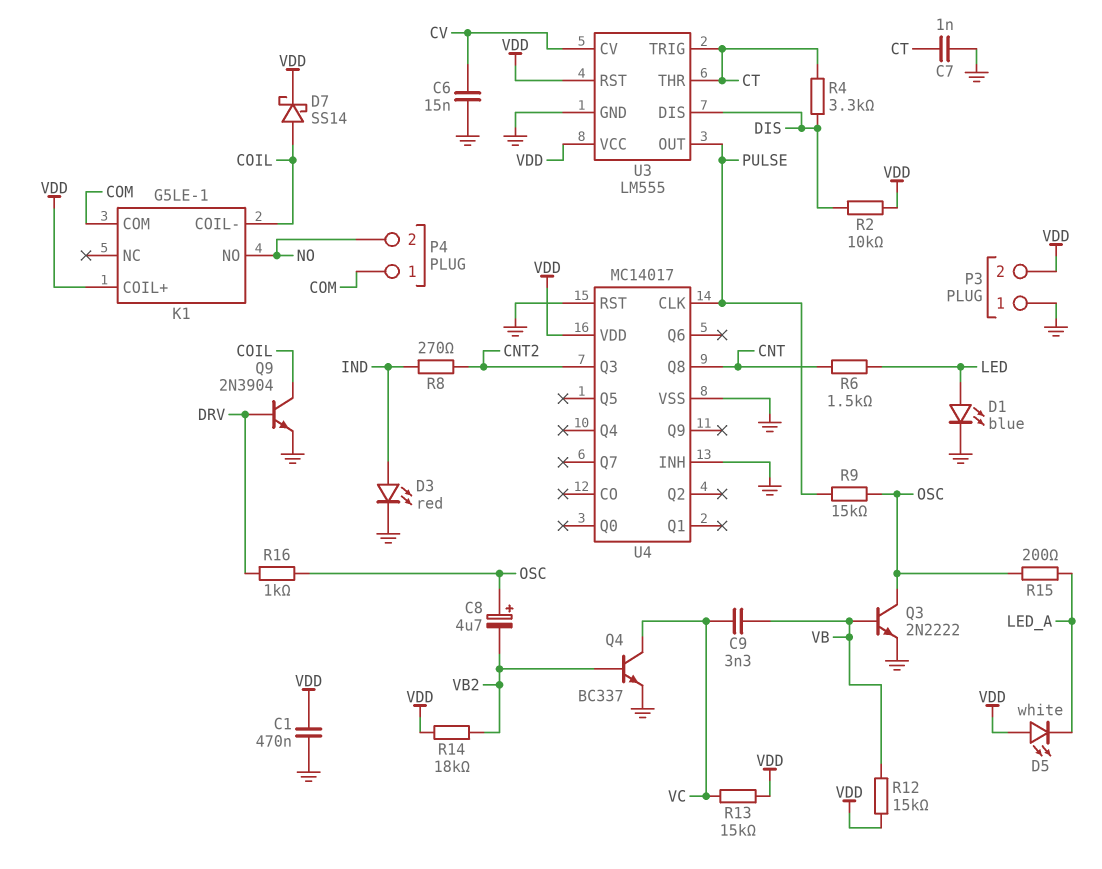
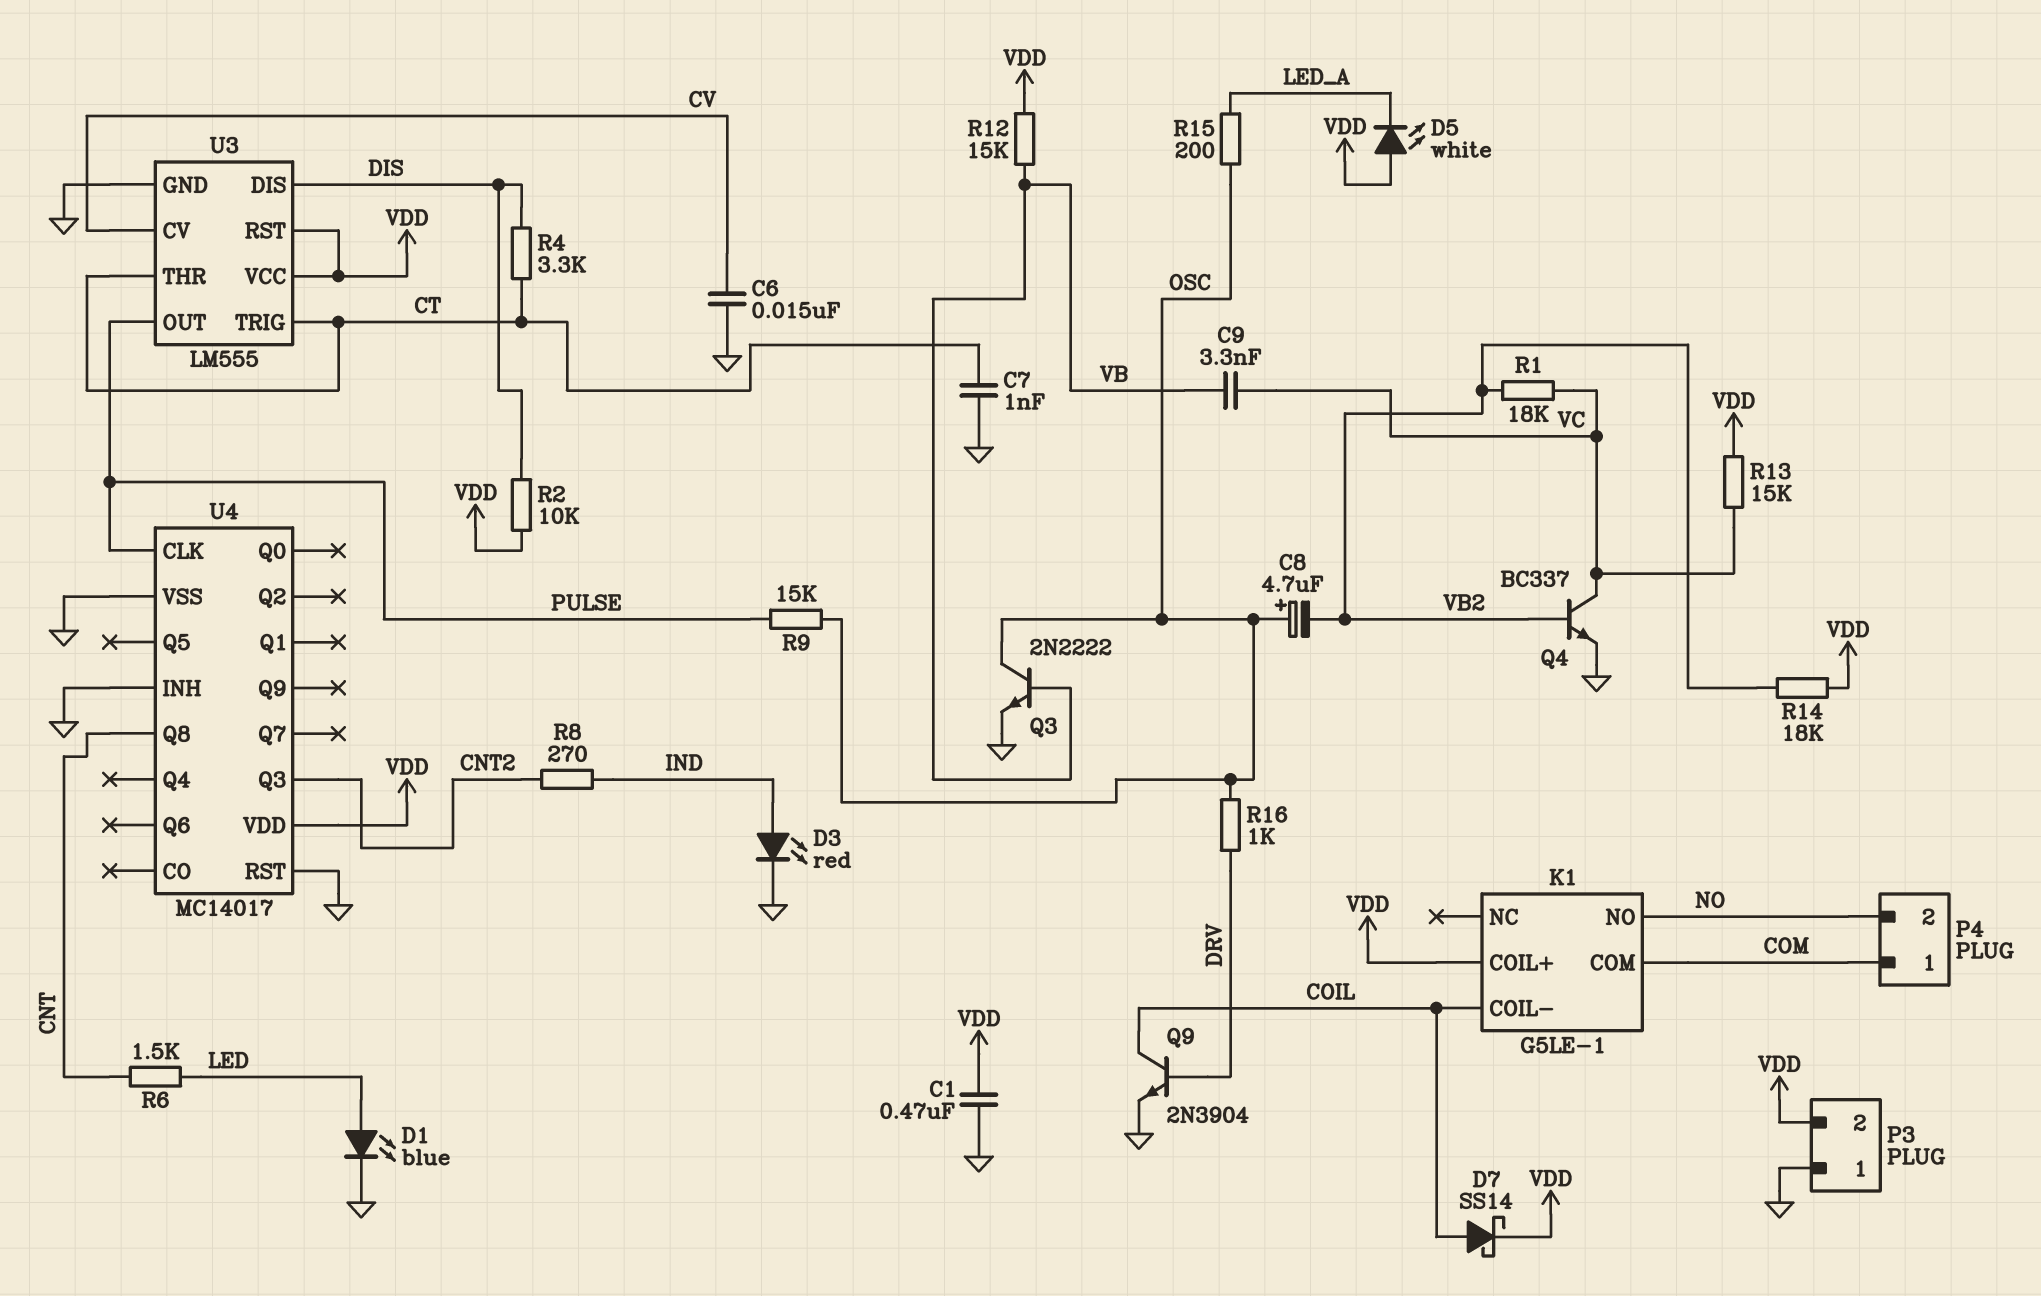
R1: none -> 18k (VB2, VC)

